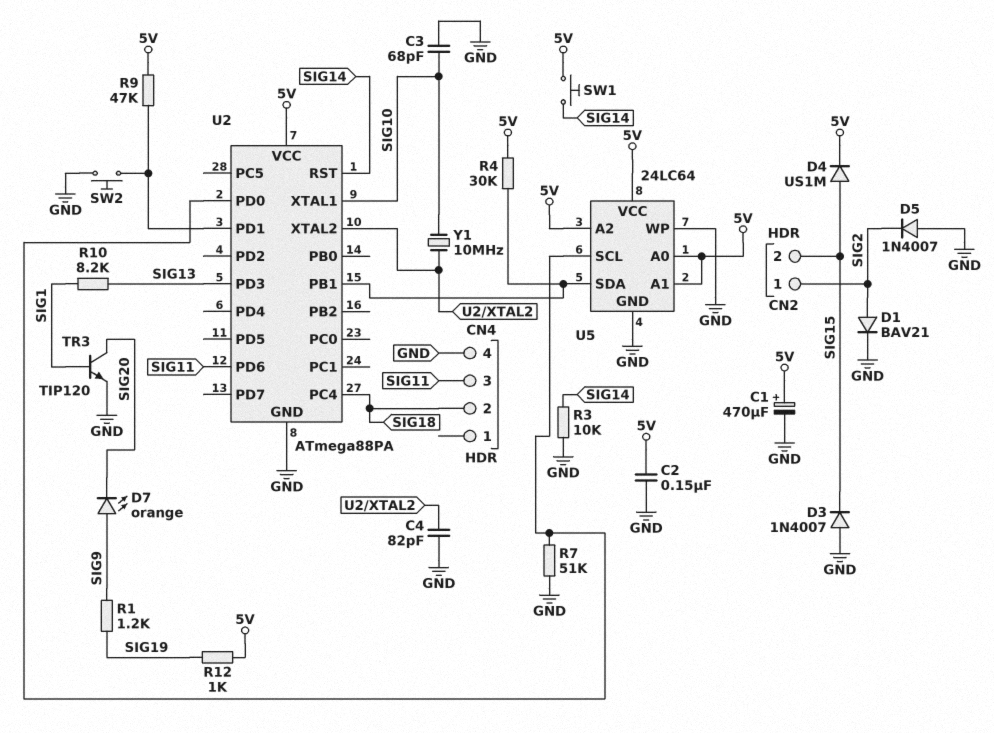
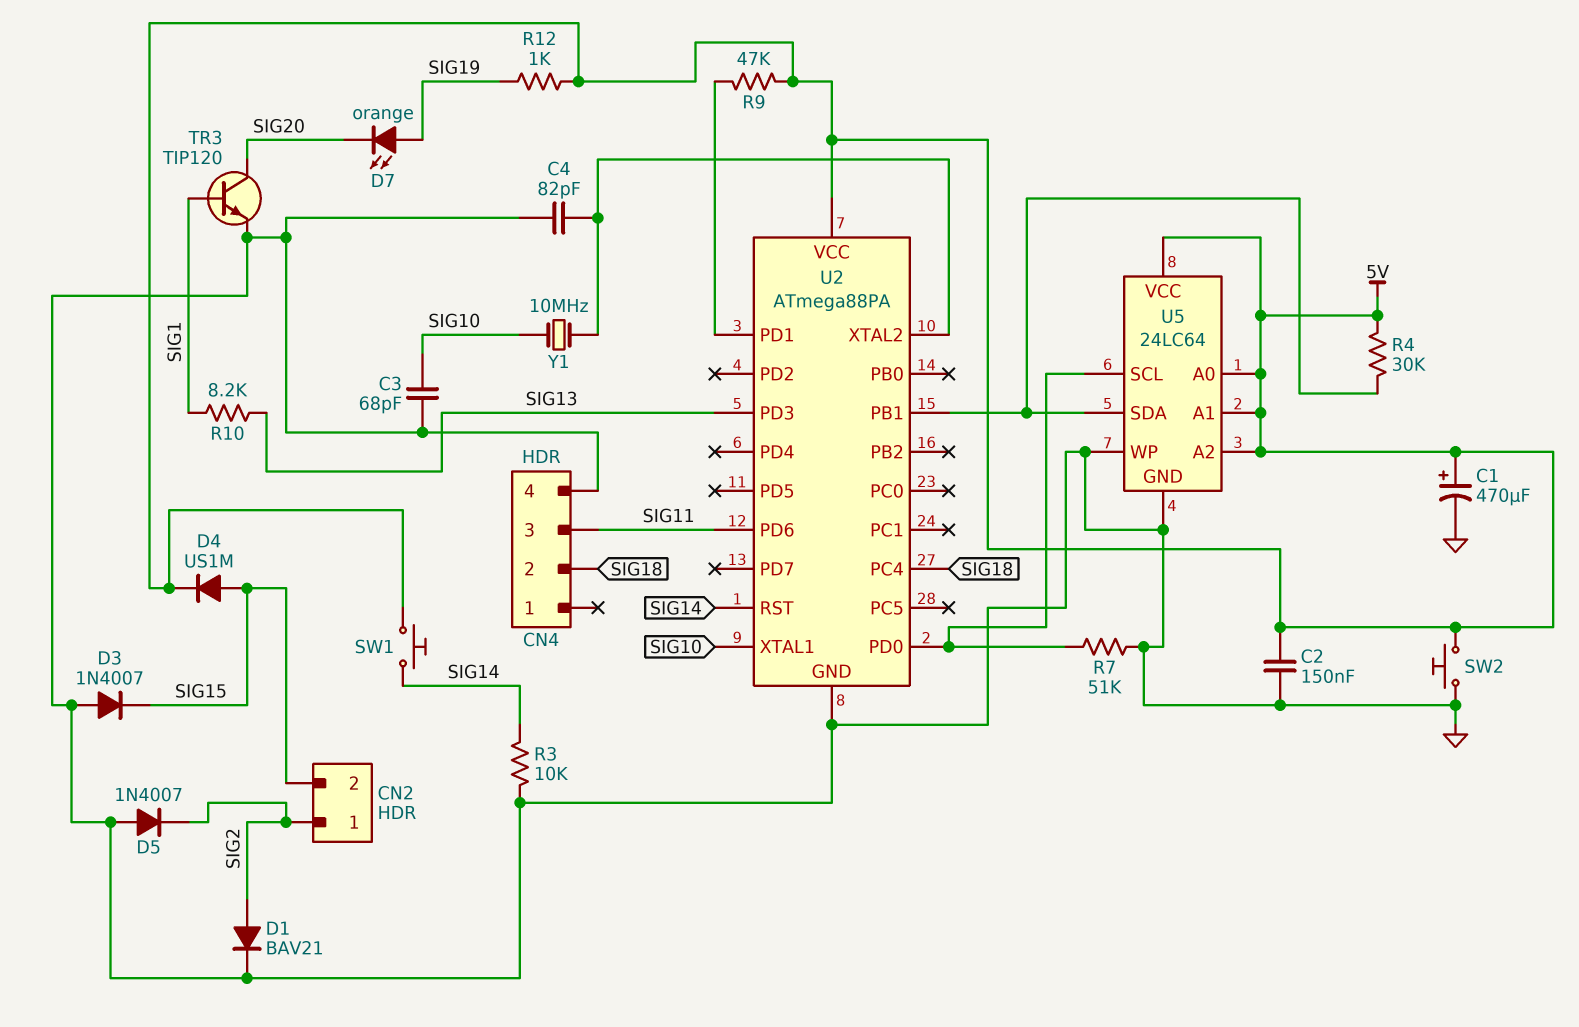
D7: LED orange (A SIG9, K SIG20) -> LED orange (A SIG19, K SIG20)
R1: 1.2k (SIG9, SIG19) -> none
SW2: button (GND, U2/PD1) -> button (5V, GND)

